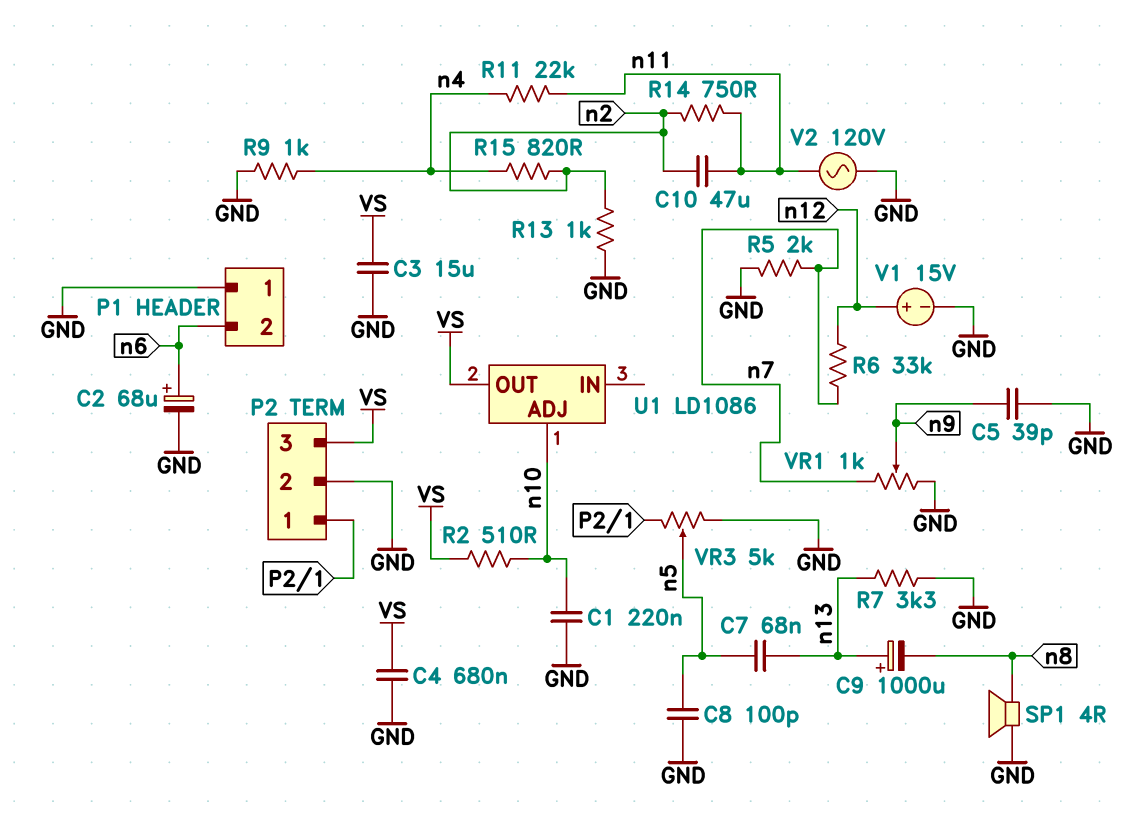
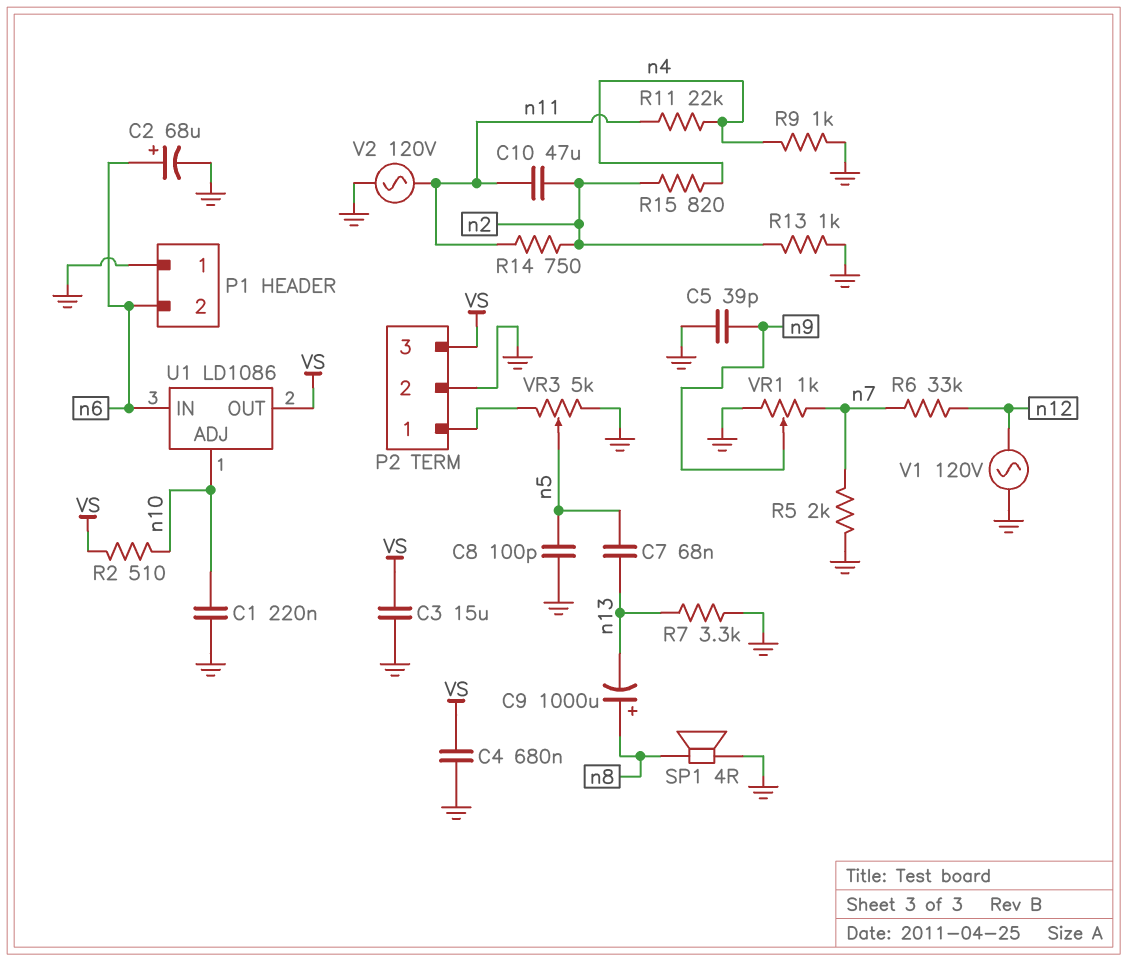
C9: 1000uF (plus n13, minus n8) -> 1000uF (plus n8, minus n13)
U1 pin IN: none -> n6
V1: 15V (plus n12, minus GND) -> AC 120V (GND, n12)

